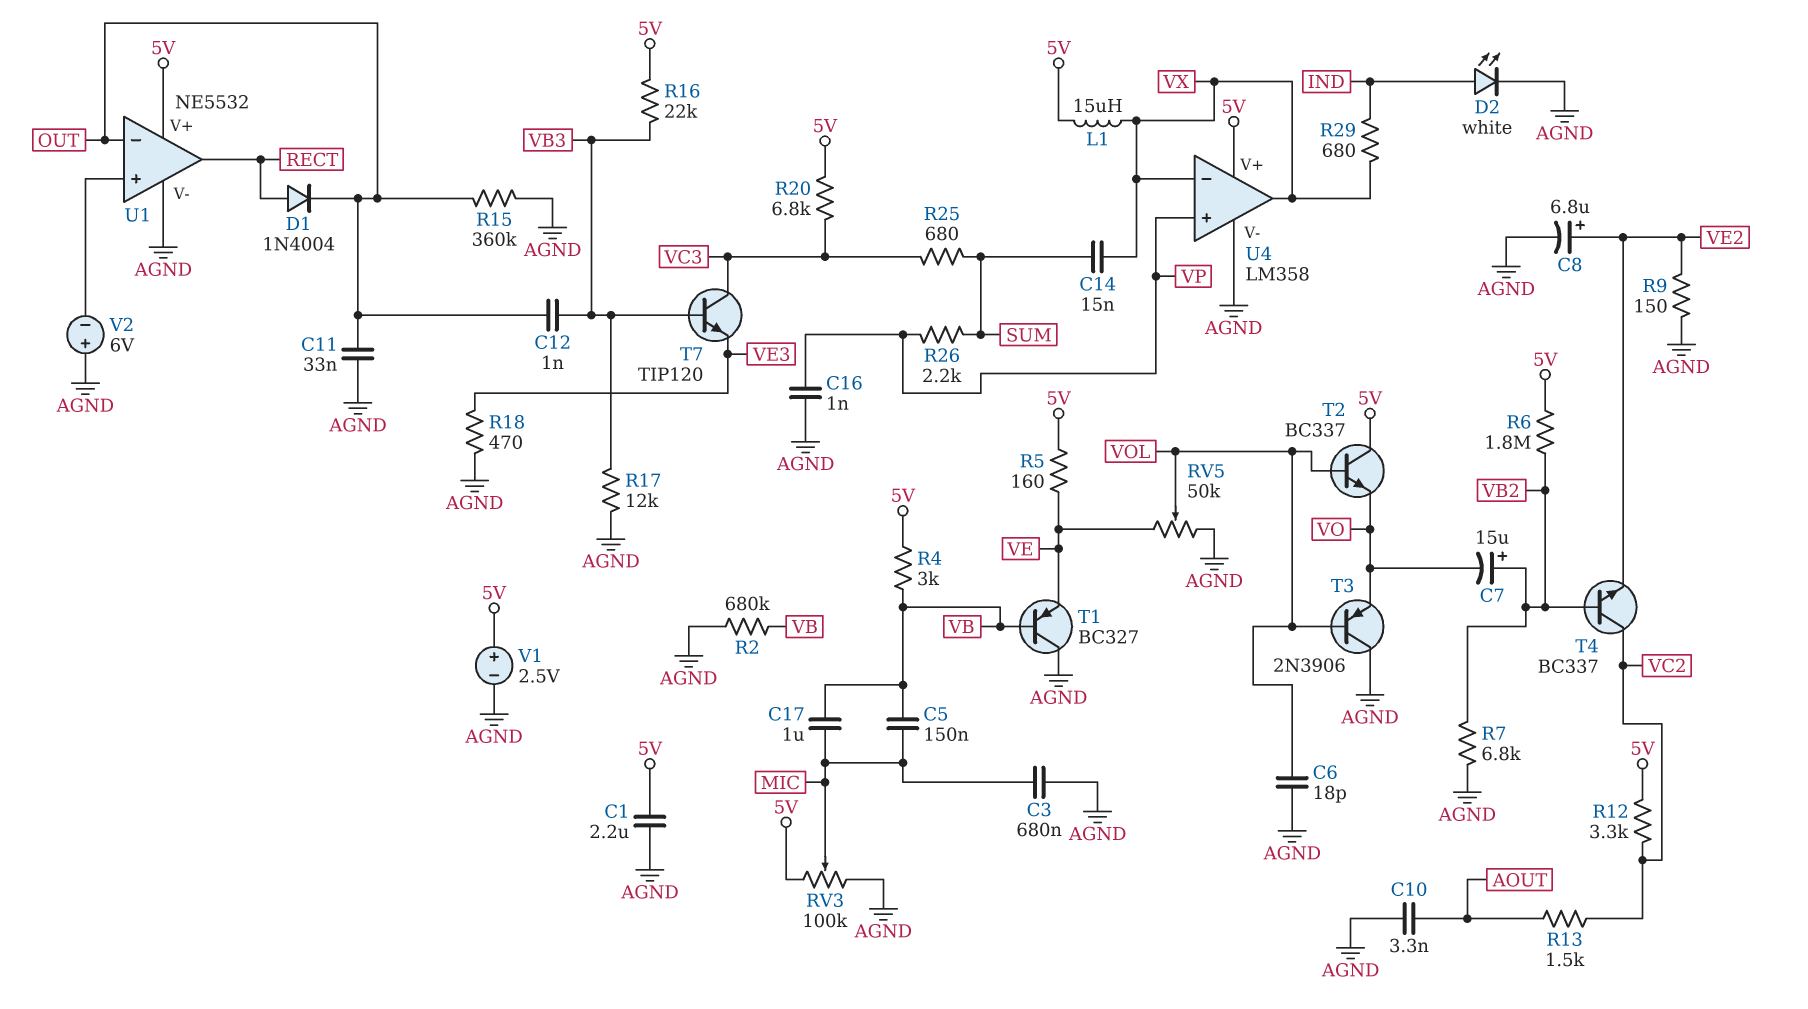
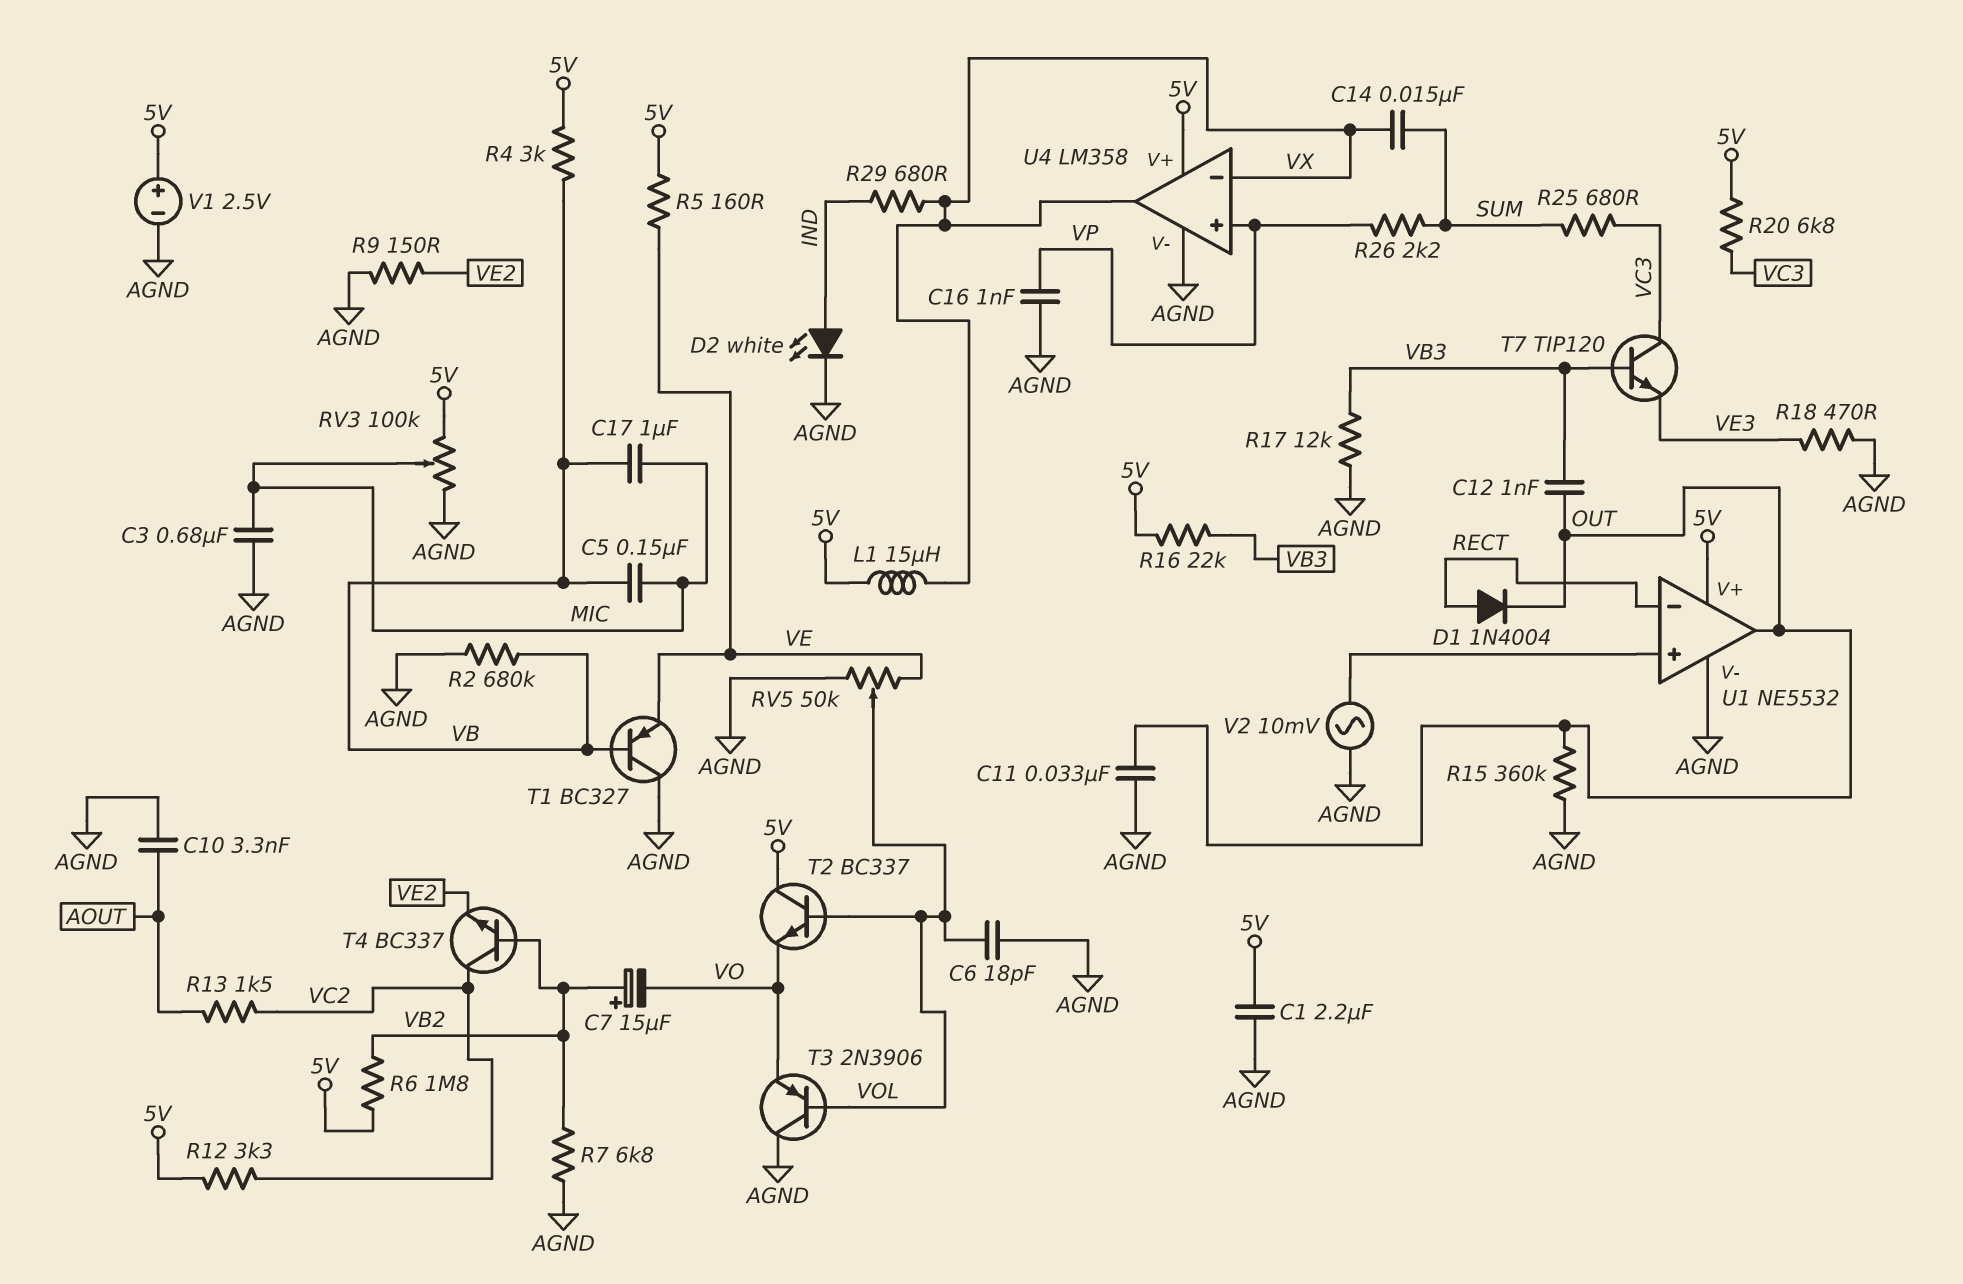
C8: 6.8uF (plus VE2, minus AGND) -> none
U1 pin in-: OUT -> RECT
U1 pin out: RECT -> OUT
V2: 6V (plus AGND, minus U1/in+) -> AC 10mV (AGND, U1/in+)

